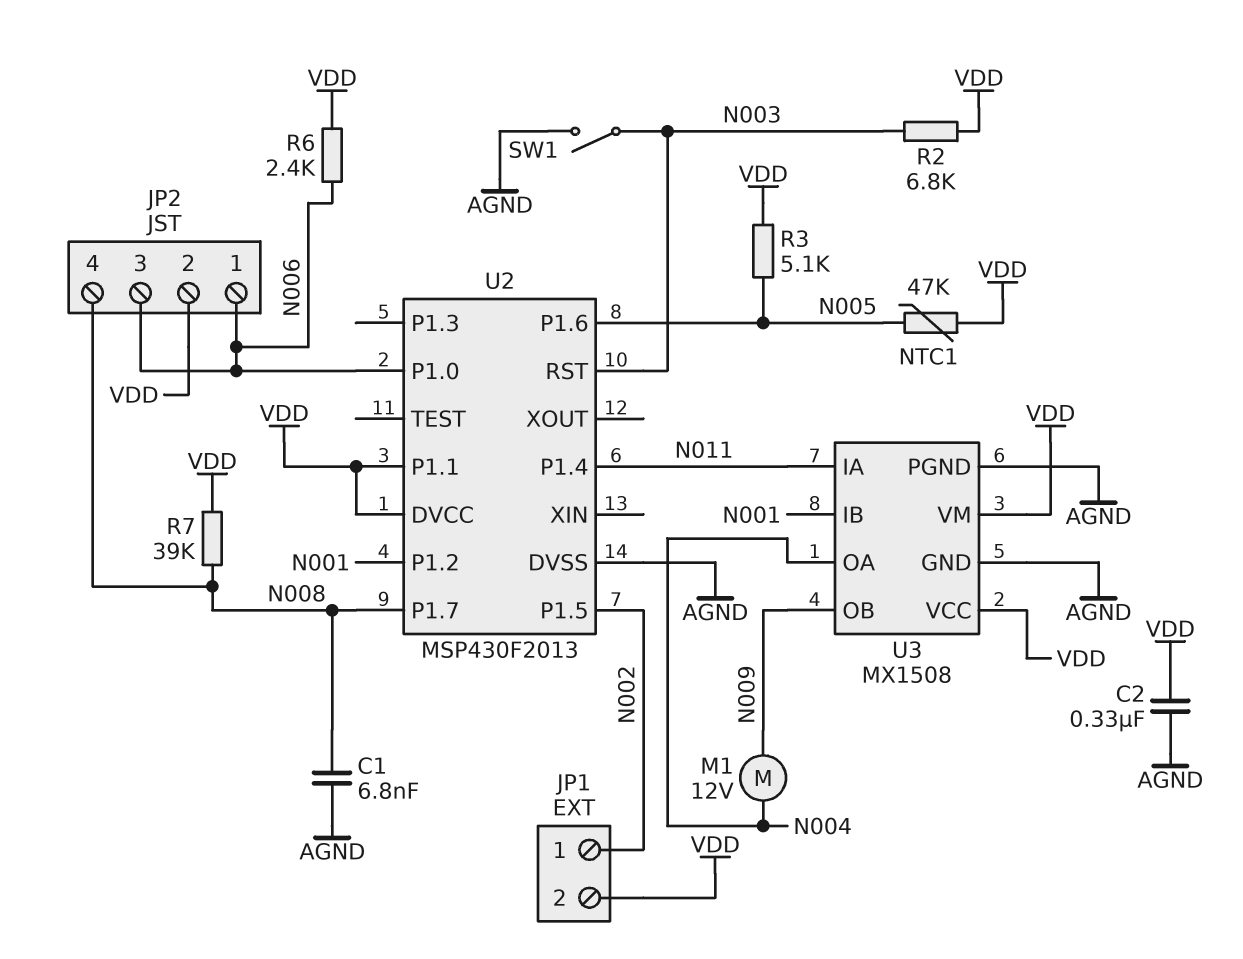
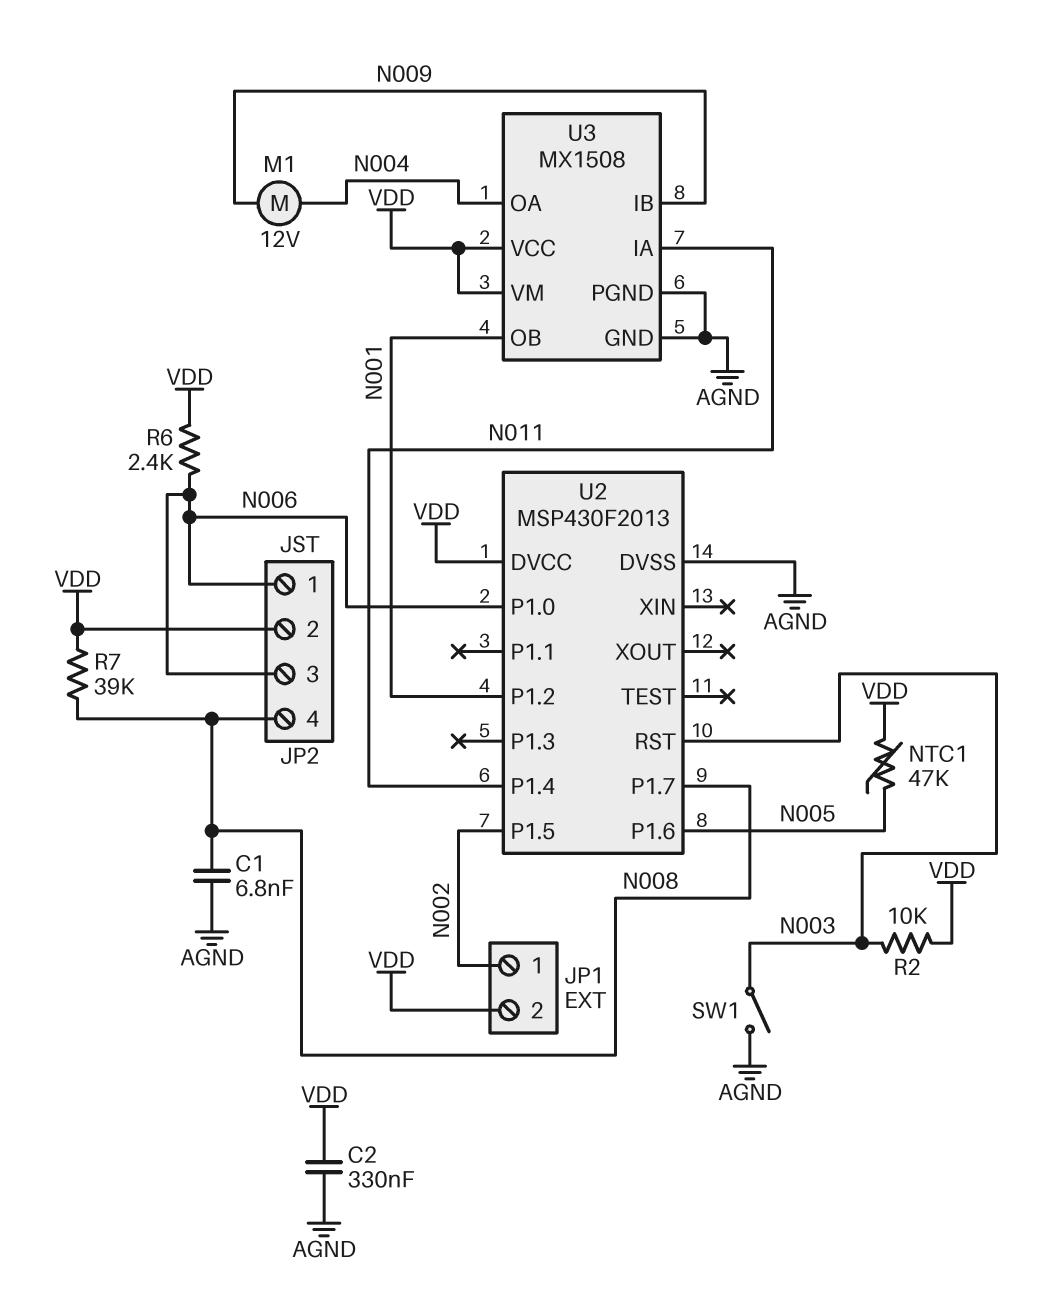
R2: 6.8k (N003, VDD) -> 10k (N003, VDD)
R3: 5.1k (N005, VDD) -> none
U2 pin P1.1: VDD -> none
U3 pin IB: N001 -> N009
U3 pin OB: N009 -> N001

